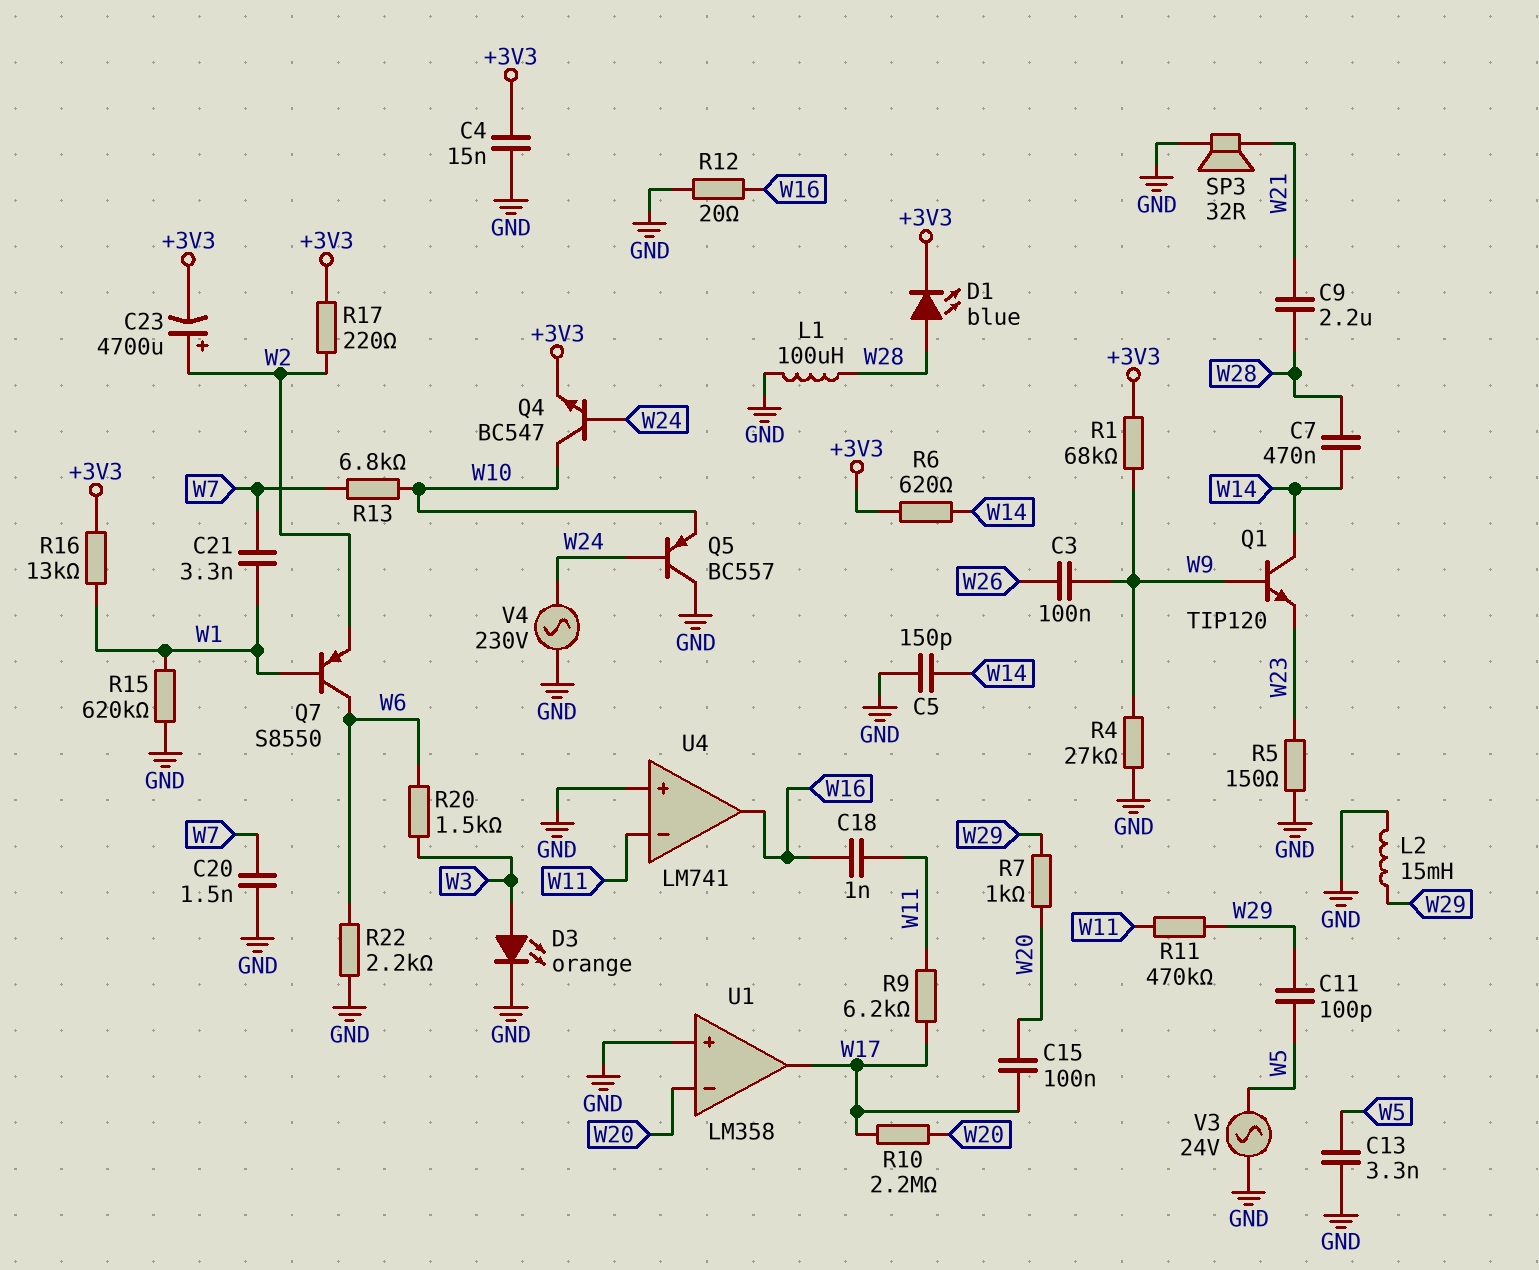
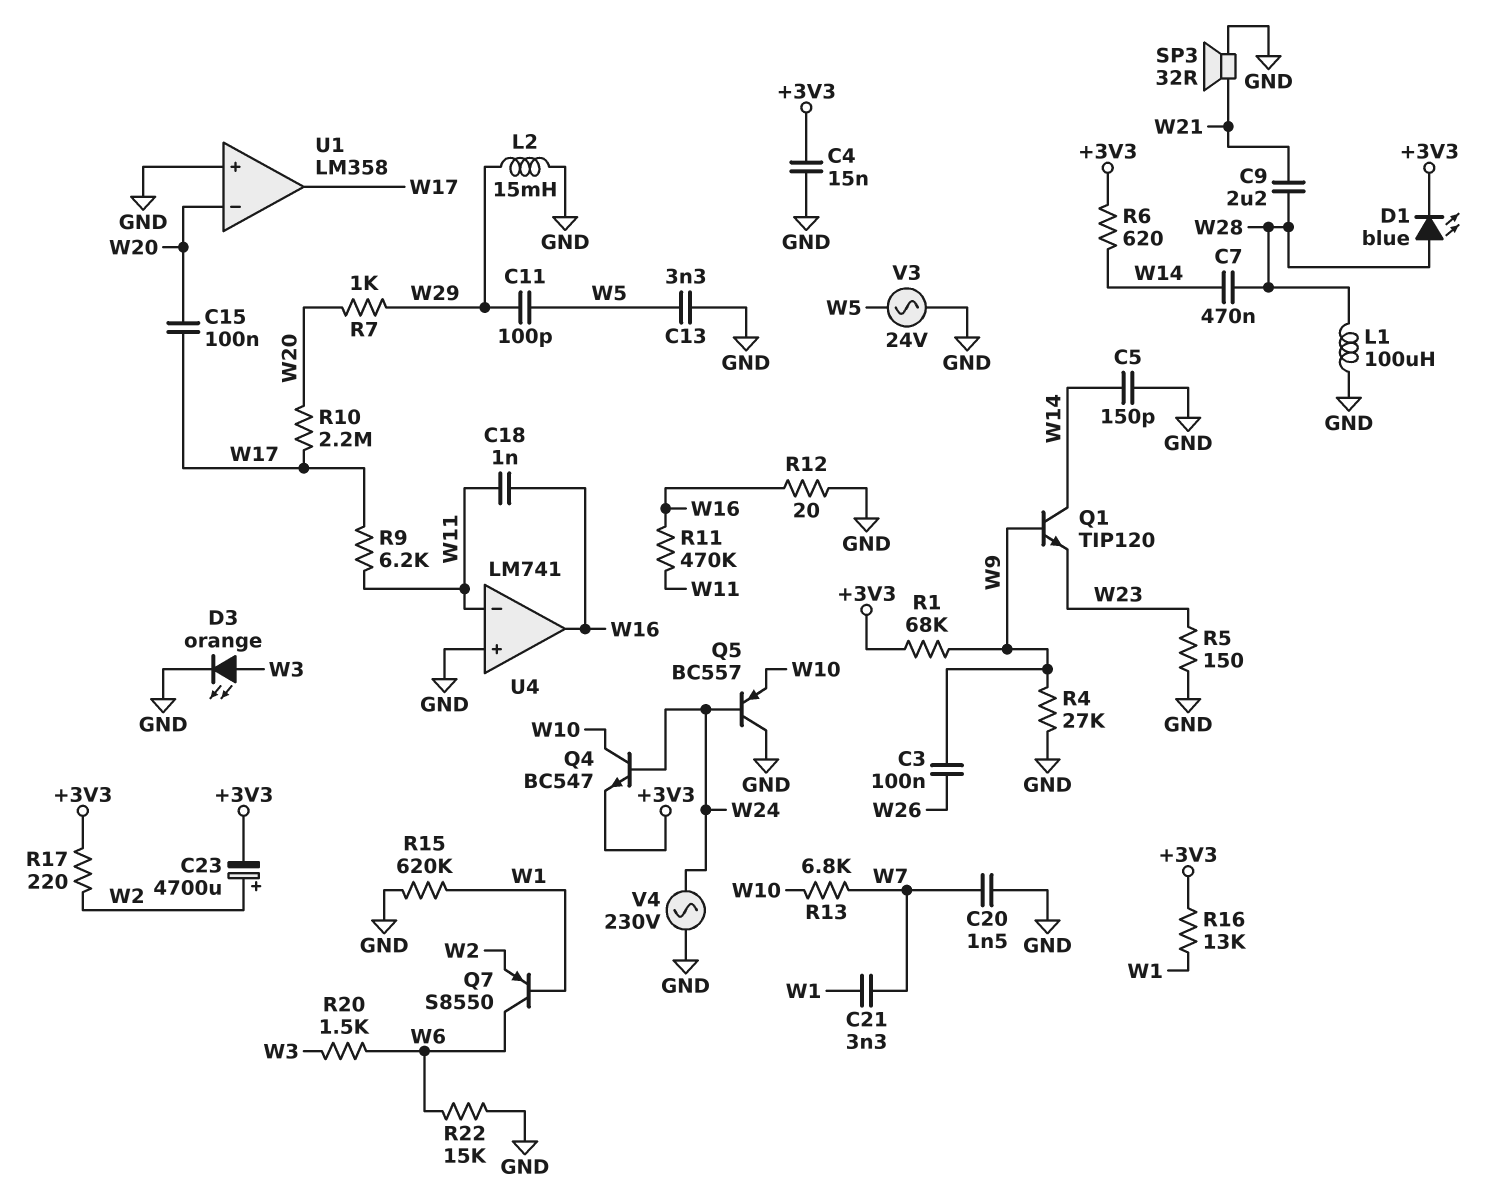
R11: 470k (W11, W29) -> 470k (W11, W16)
R22: 2.2k (GND, W6) -> 15k (GND, W6)

